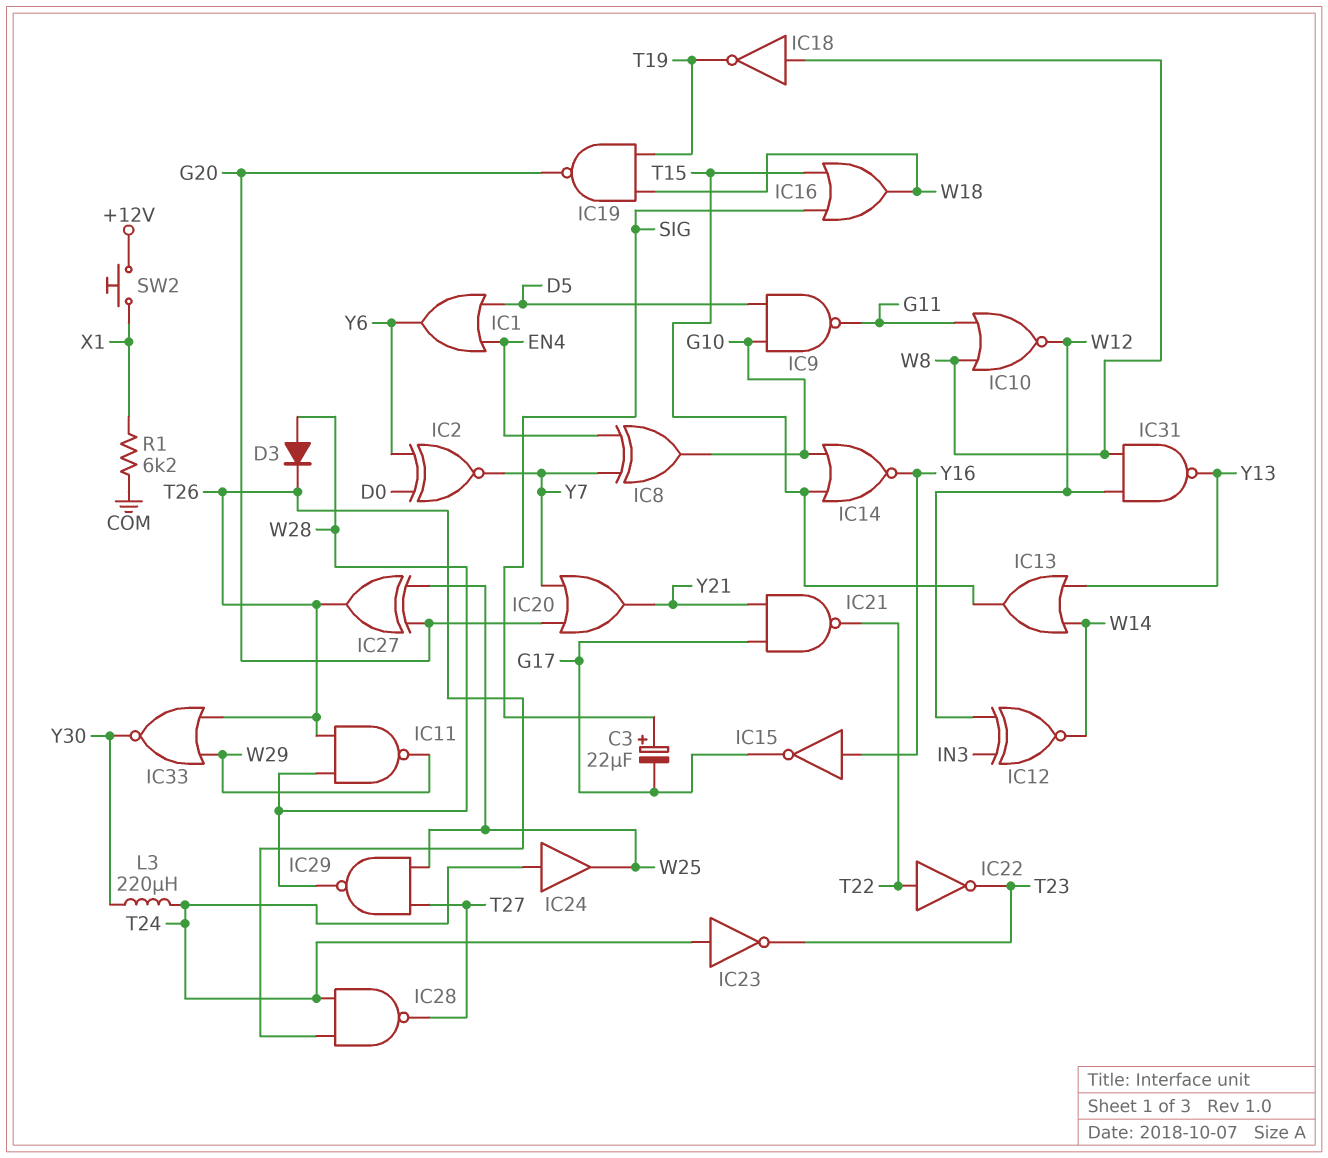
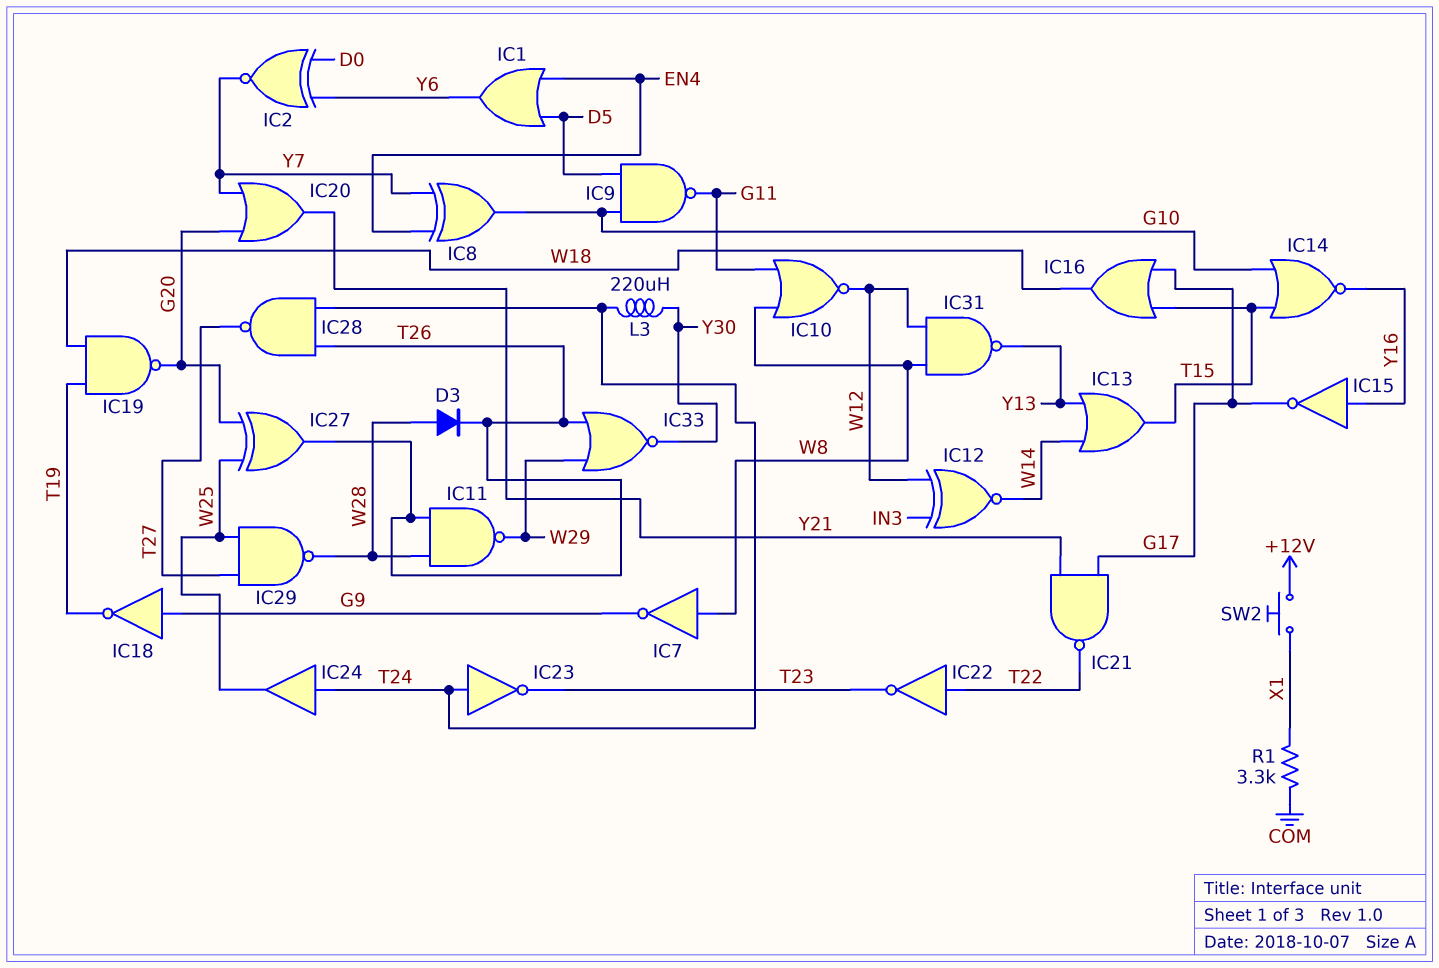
C3: 22uF (plus SIG, minus G17) -> none
IC7: none -> NOT (in W8, out G9)
IC16: OR (in SIG, in T15, out W18) -> OR (in G17, in T15, out W18)
IC18: NOT (in W8, out T19) -> NOT (in G9, out T19)
R1: 6.2k (COM, X1) -> 3.3k (COM, X1)

